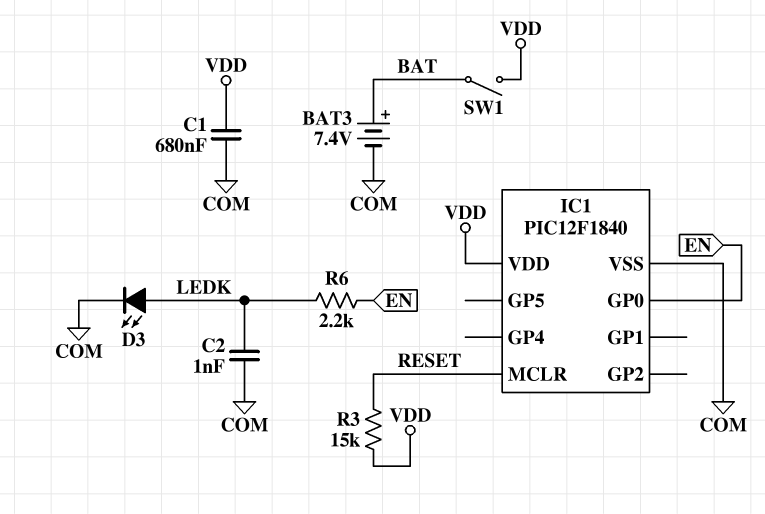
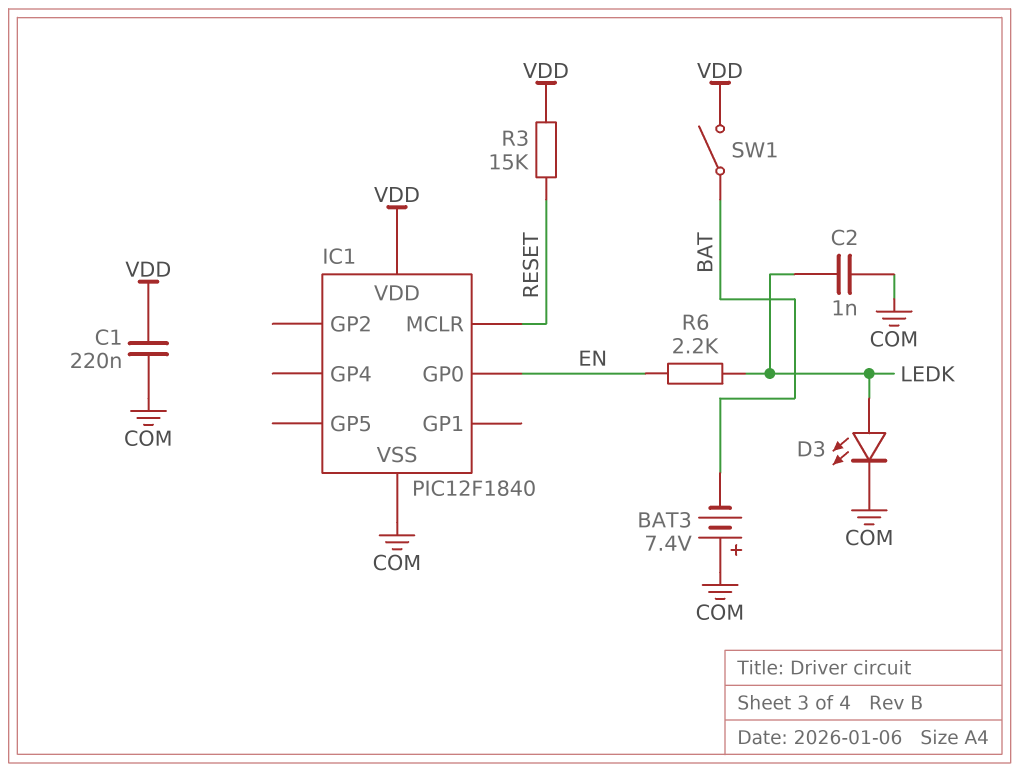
BAT3: 7.4V (plus BAT, minus COM) -> 7.4V (plus COM, minus BAT)
C1: 680nF (COM, VDD) -> 220nF (COM, VDD)

